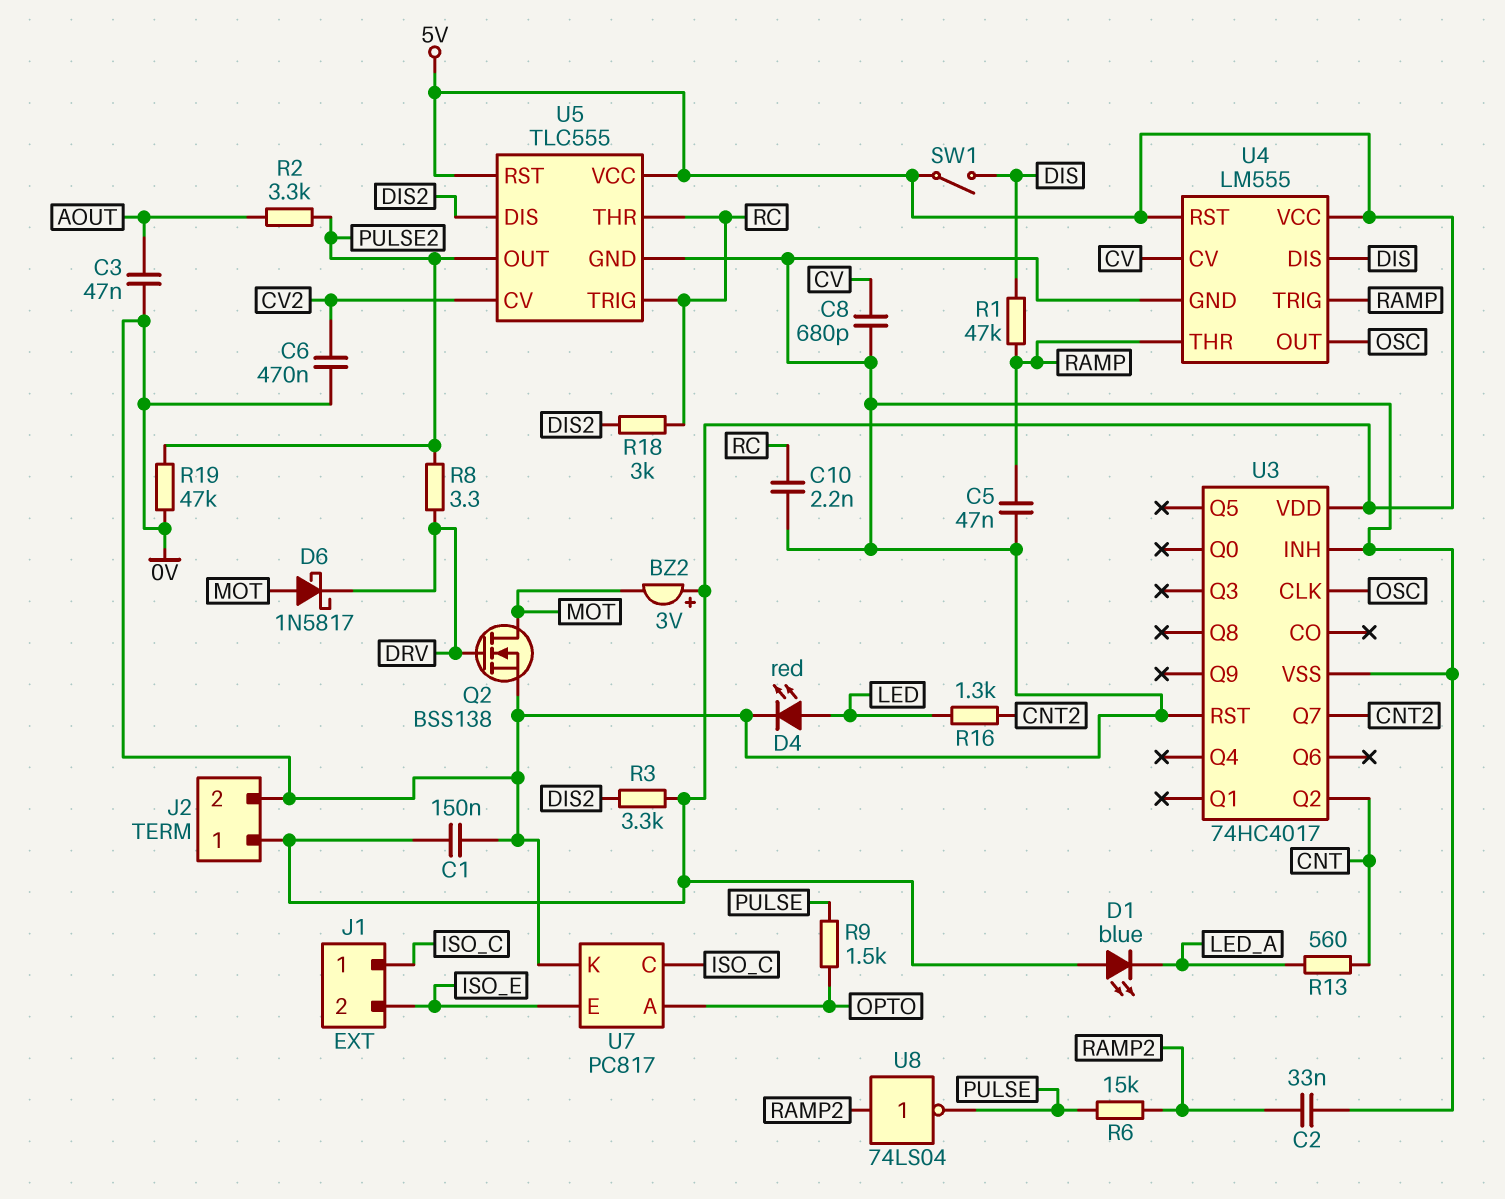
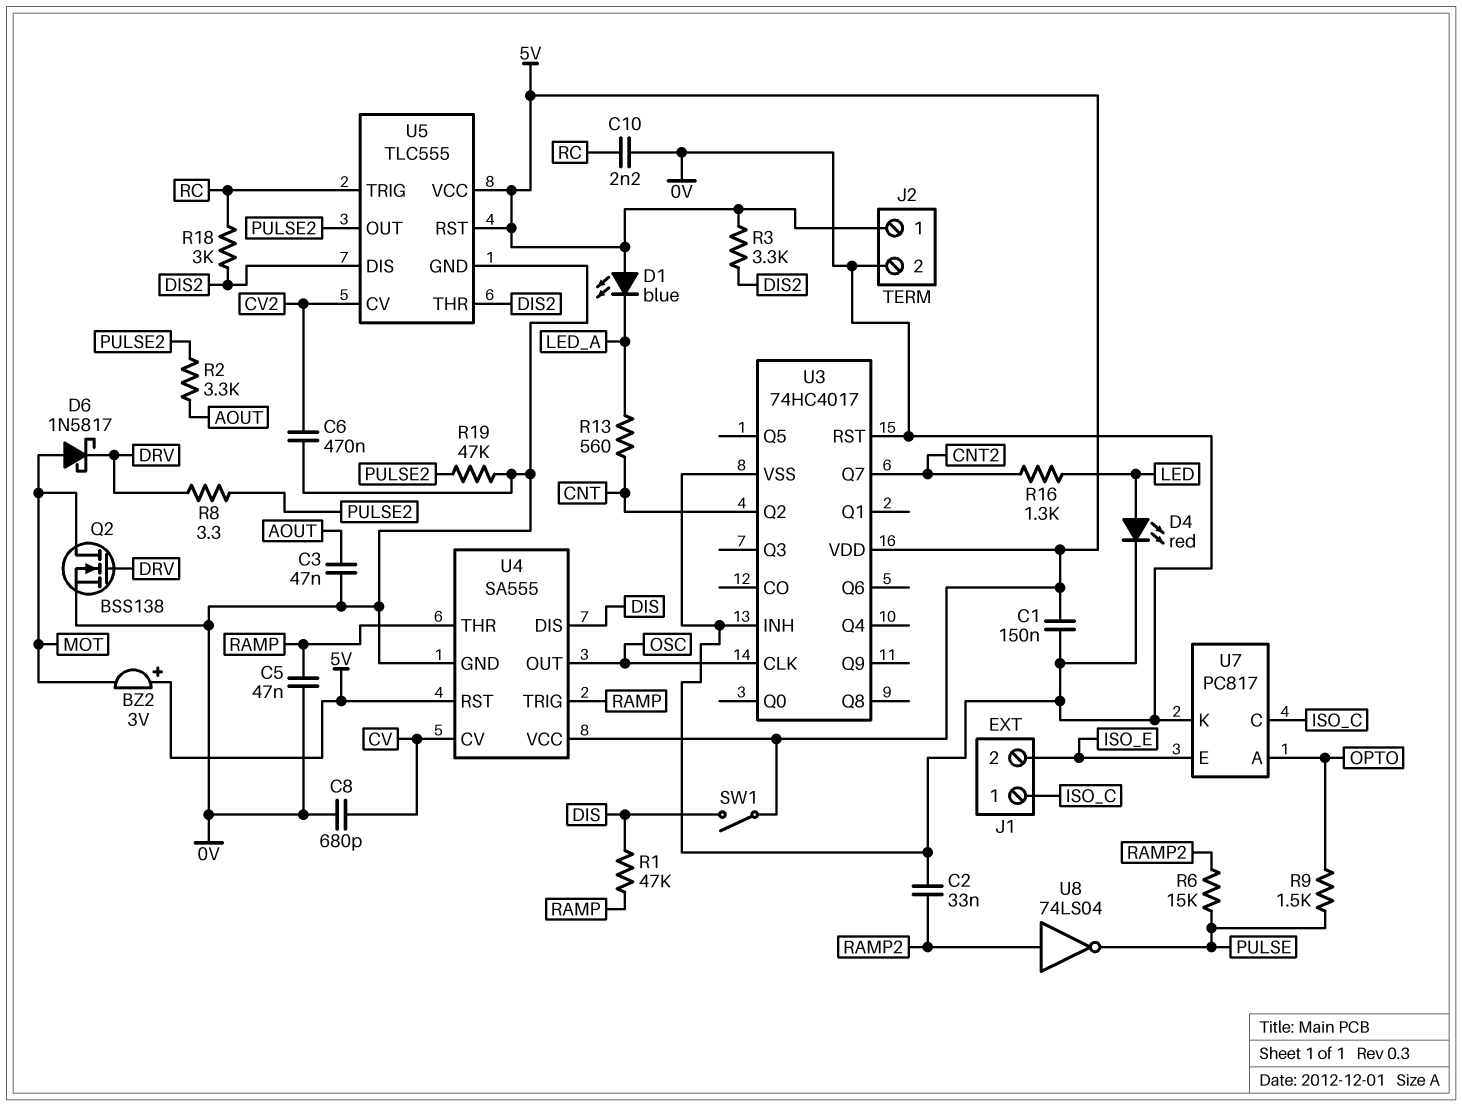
U4: LM555 -> SA555
U5 pin THR: RC -> DIS2

